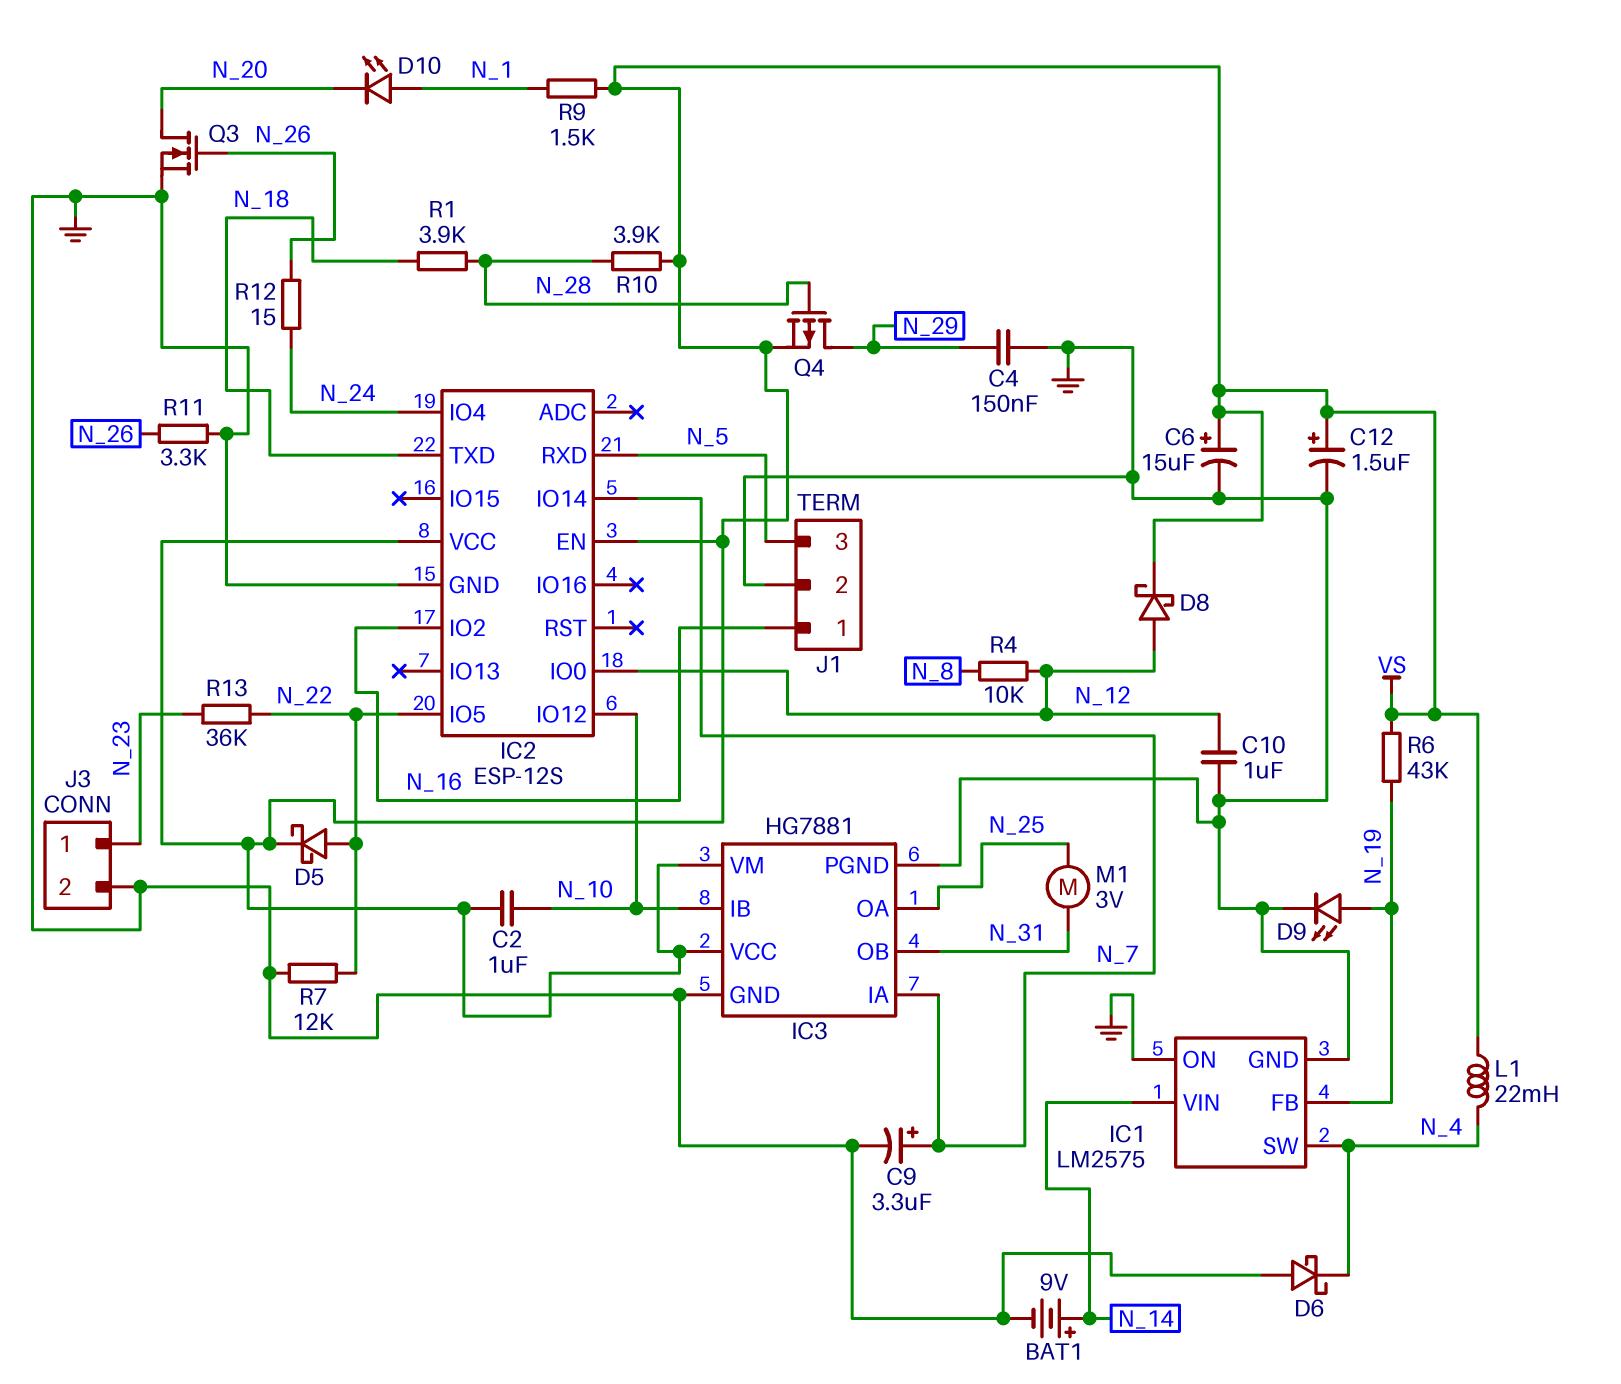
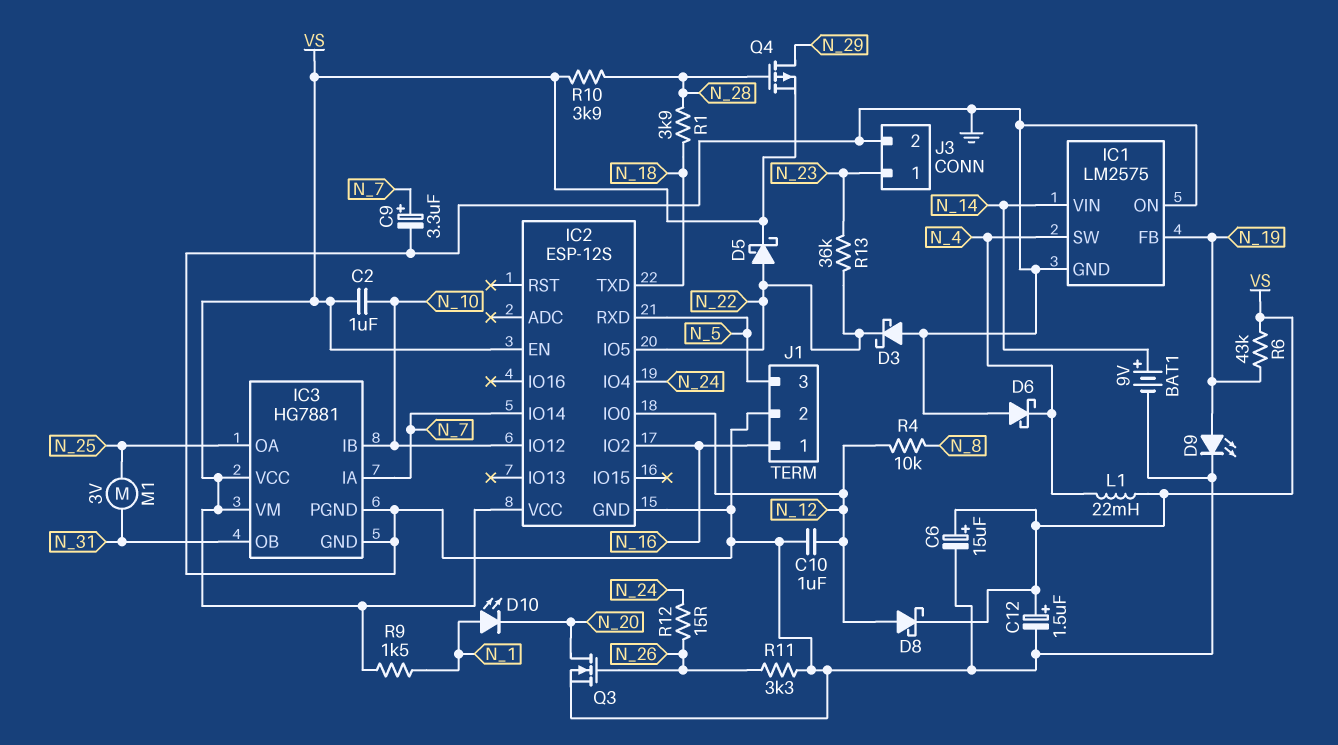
C4: 150nF (GND, N_29) -> none
D3: none -> schottky (A GND, K N_22)
R7: 12k (GND, N_22) -> none

